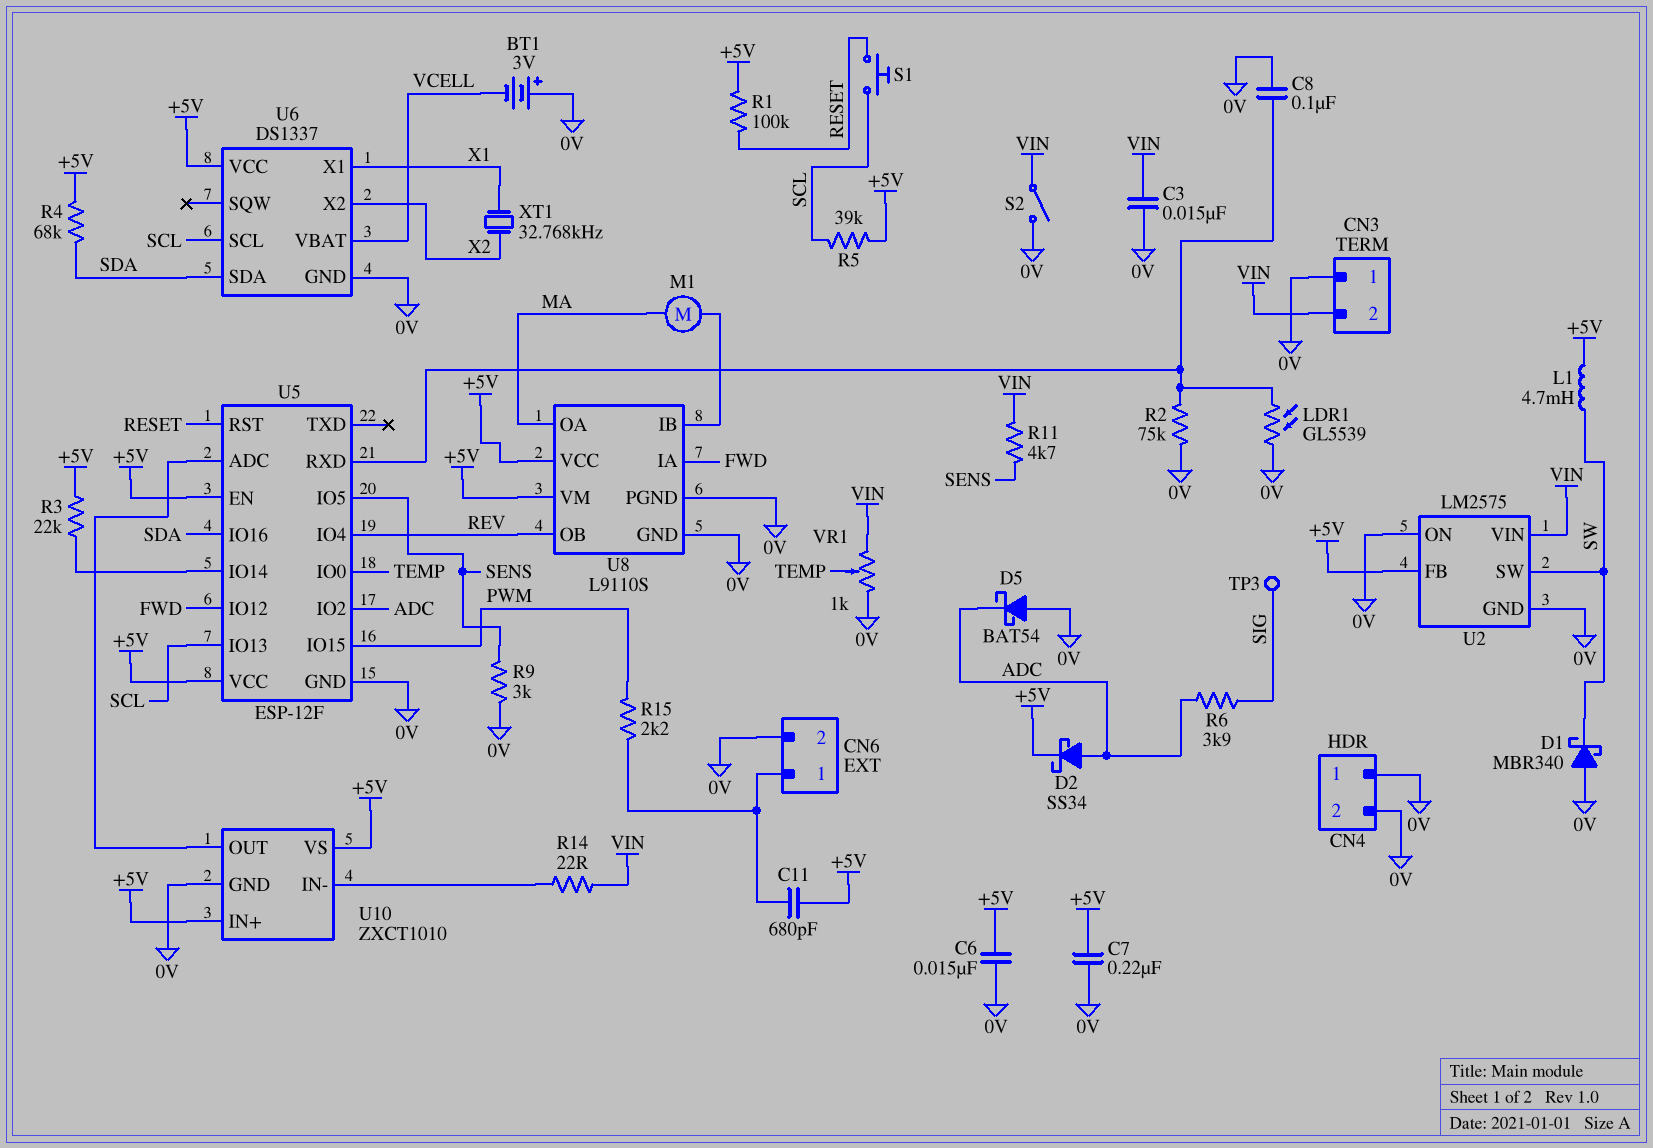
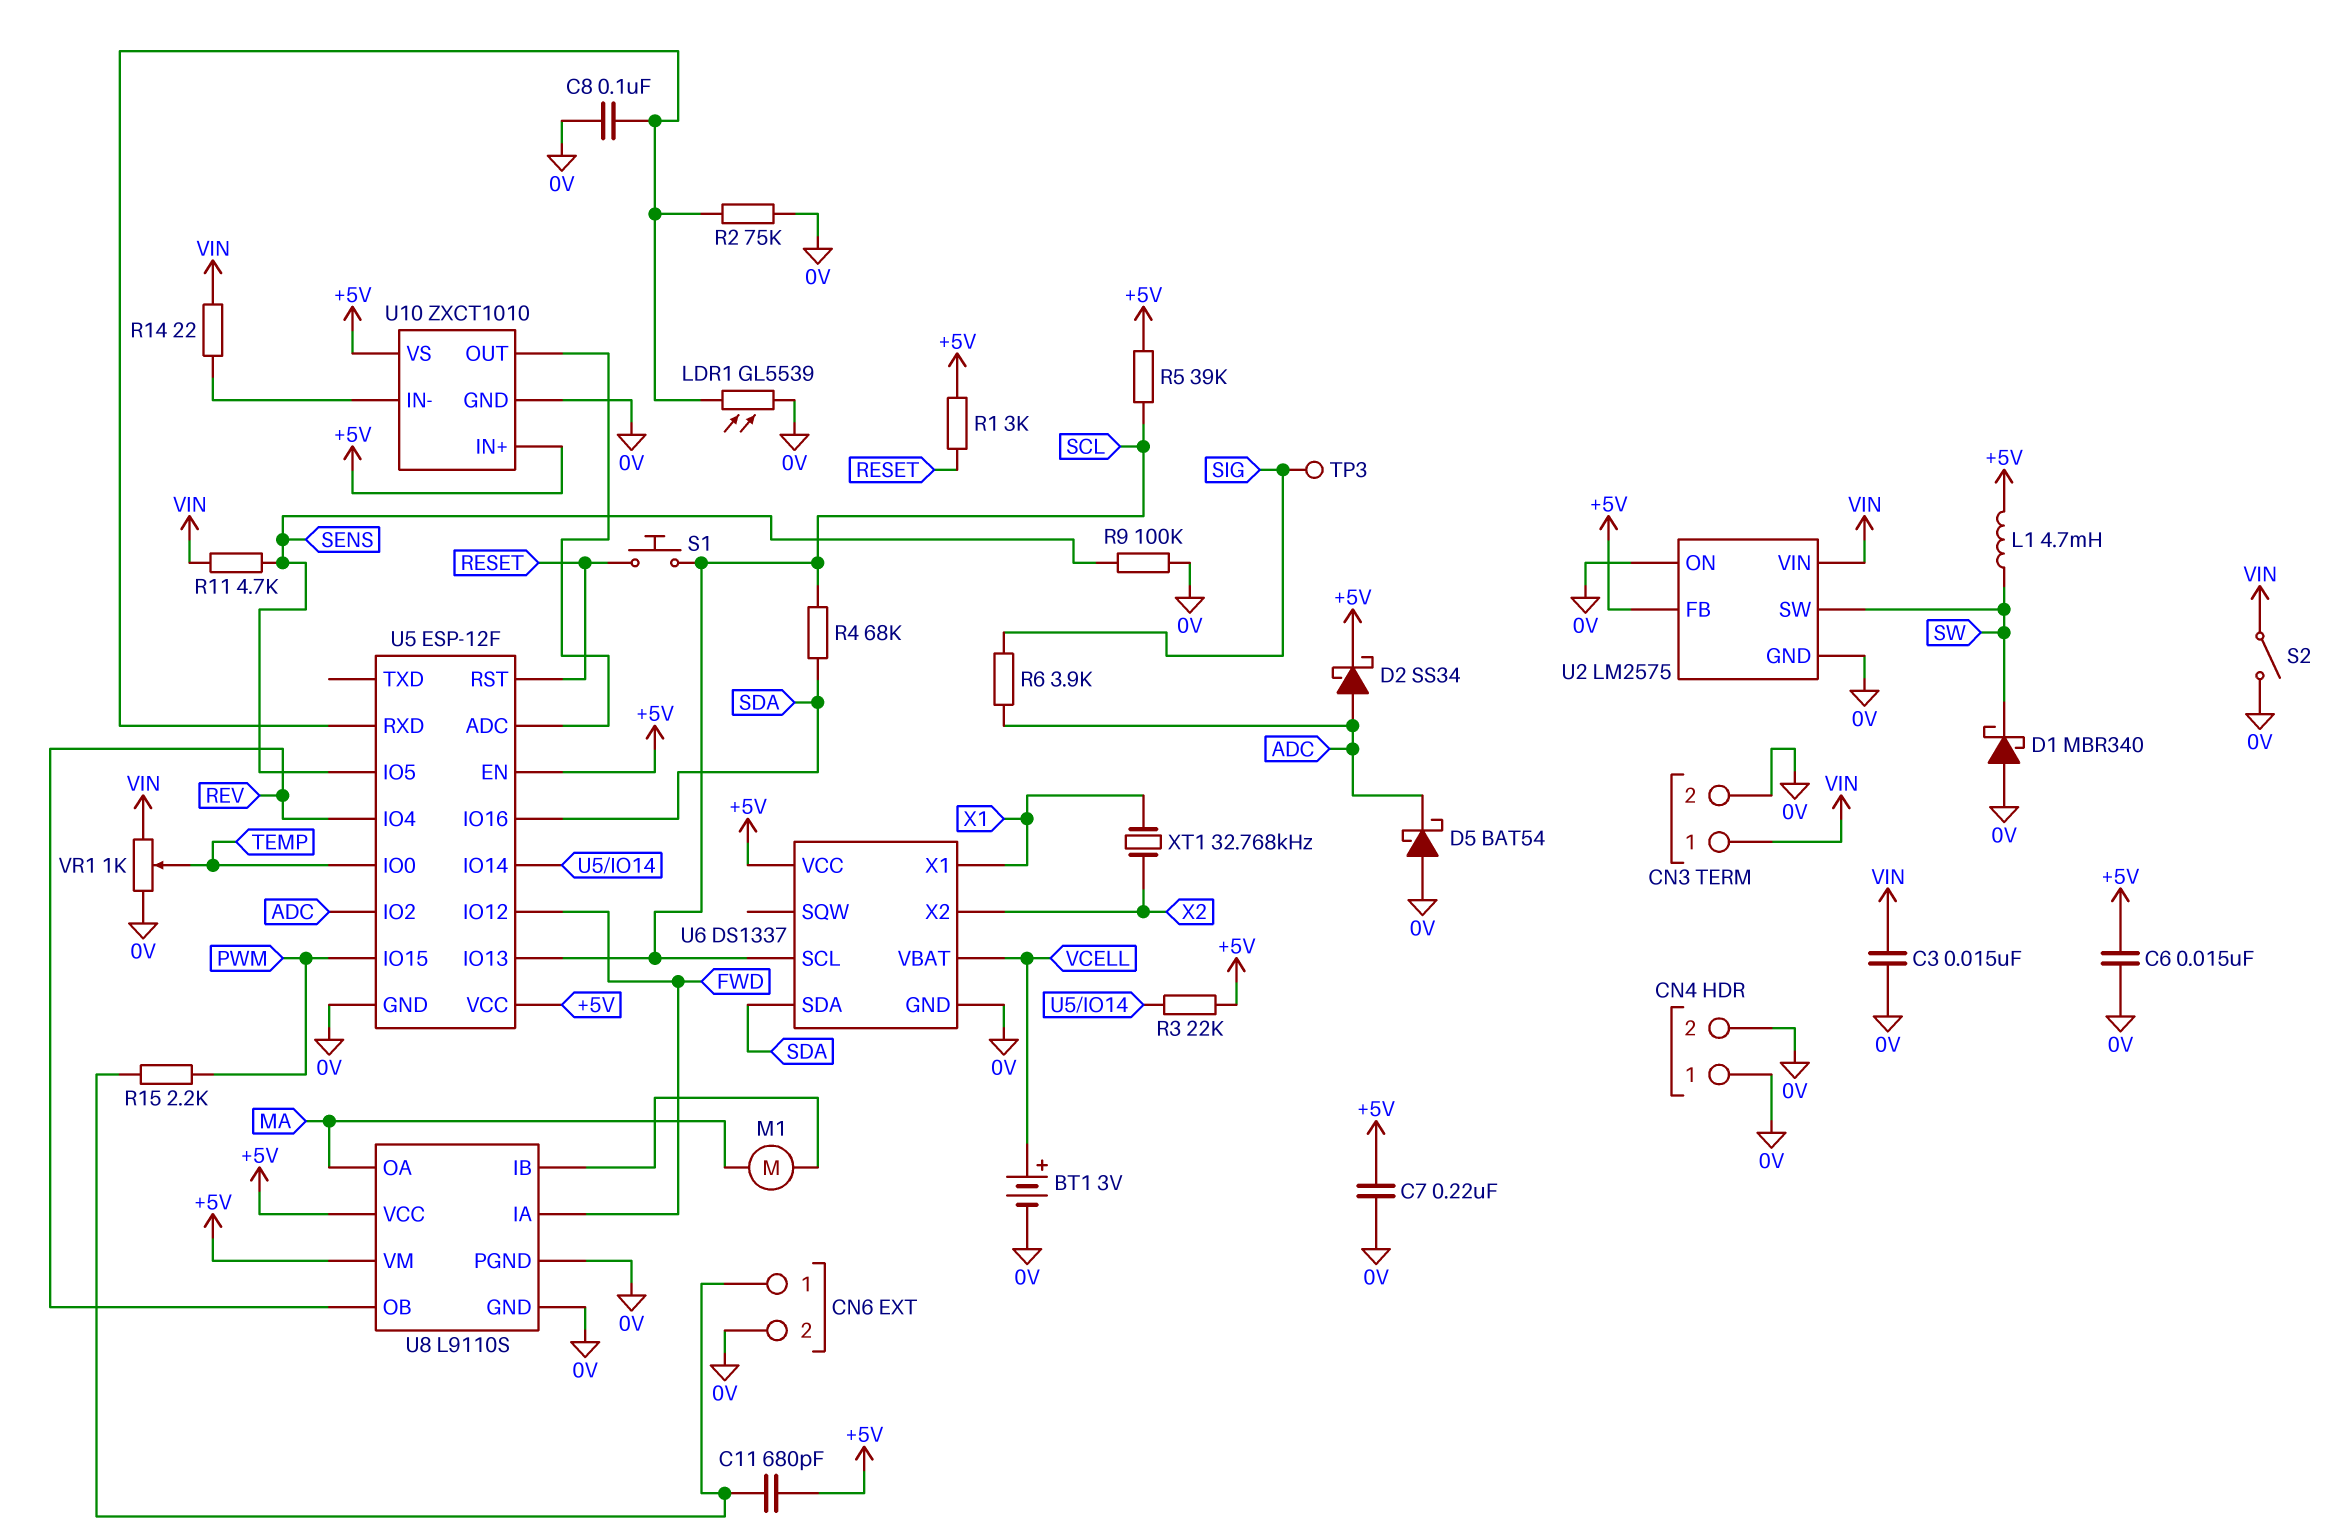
BT1: 3V (plus 0V, minus VCELL) -> 3V (plus VCELL, minus 0V)
CN3 pin 1: 0V -> VIN
CN3 pin 2: VIN -> 0V
R1: 100k (+5V, RESET) -> 3k (+5V, RESET)
R4: 68k (+5V, SDA) -> 68k (SCL, SDA)
R9: 3k (0V, SENS) -> 100k (0V, SENS)

